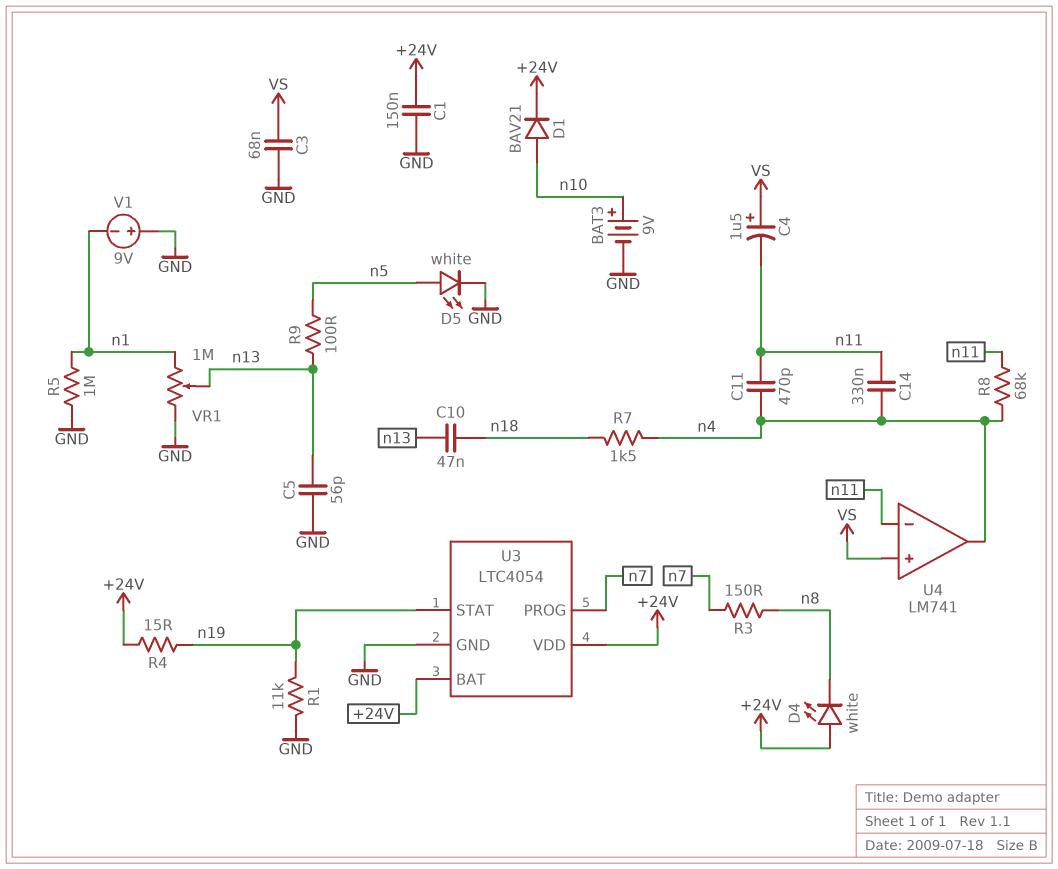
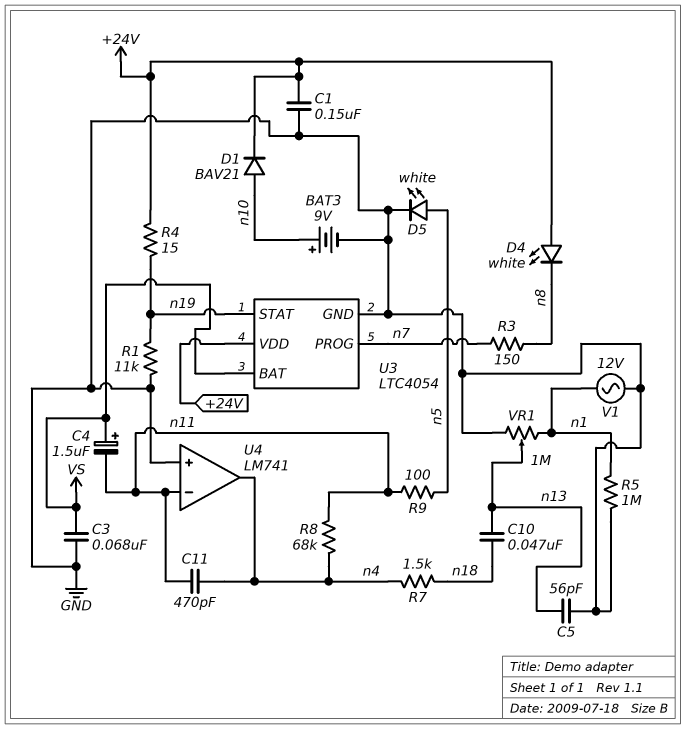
C14: 330nF (n4, n11) -> none
R9: 100 (n5, n13) -> 100 (n5, n11)
U3 pin BAT: +24V -> VS
U4 pin in+: VS -> GND
V1: 9V (plus GND, minus n1) -> AC 12V (GND, n1)

